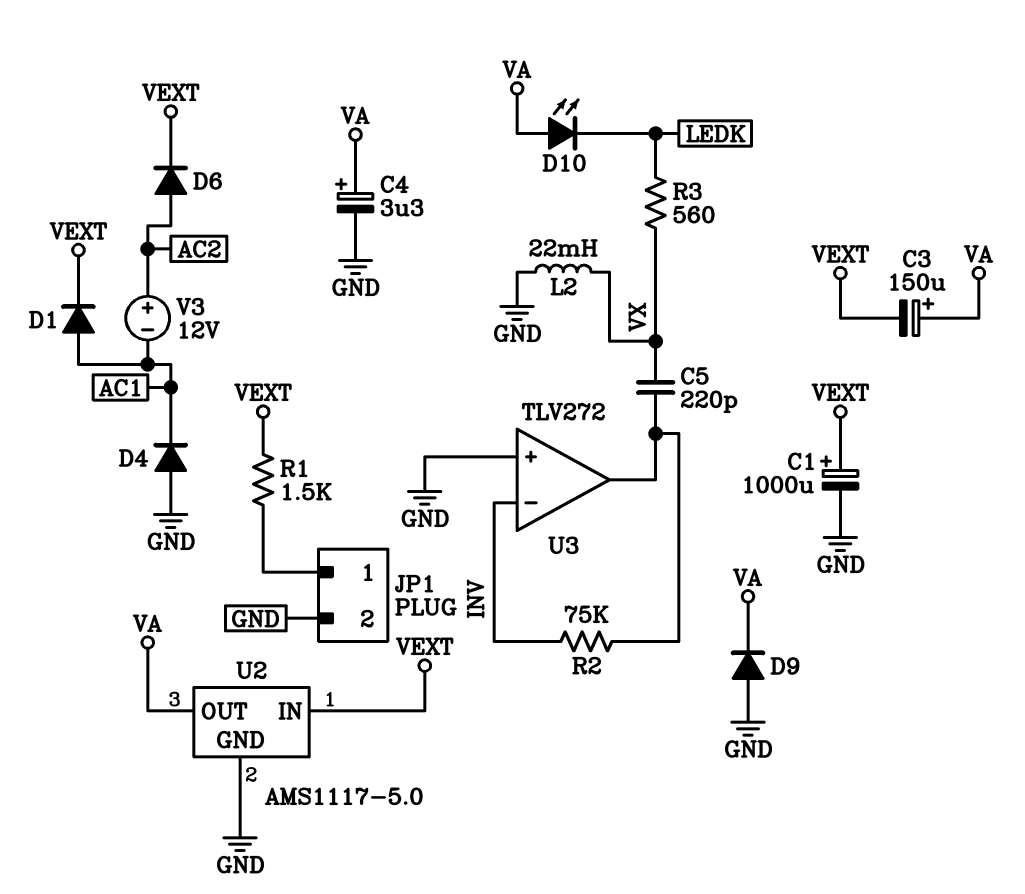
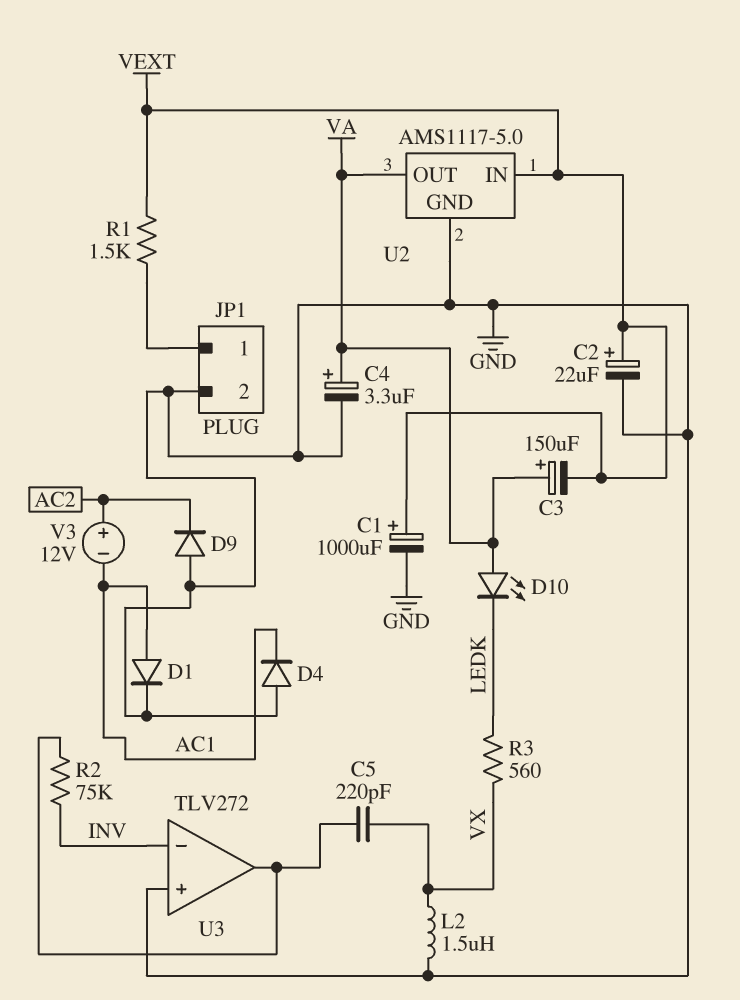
C2: none -> 22uF (plus VEXT, minus GND)
D1: diode (A AC1, K VEXT) -> diode (A AC1, K GND)
D6: diode (A AC2, K VEXT) -> none
D9: diode (A GND, K VA) -> diode (A GND, K AC2)
L2: 22mH (GND, VX) -> 1.5uH (GND, VX)

